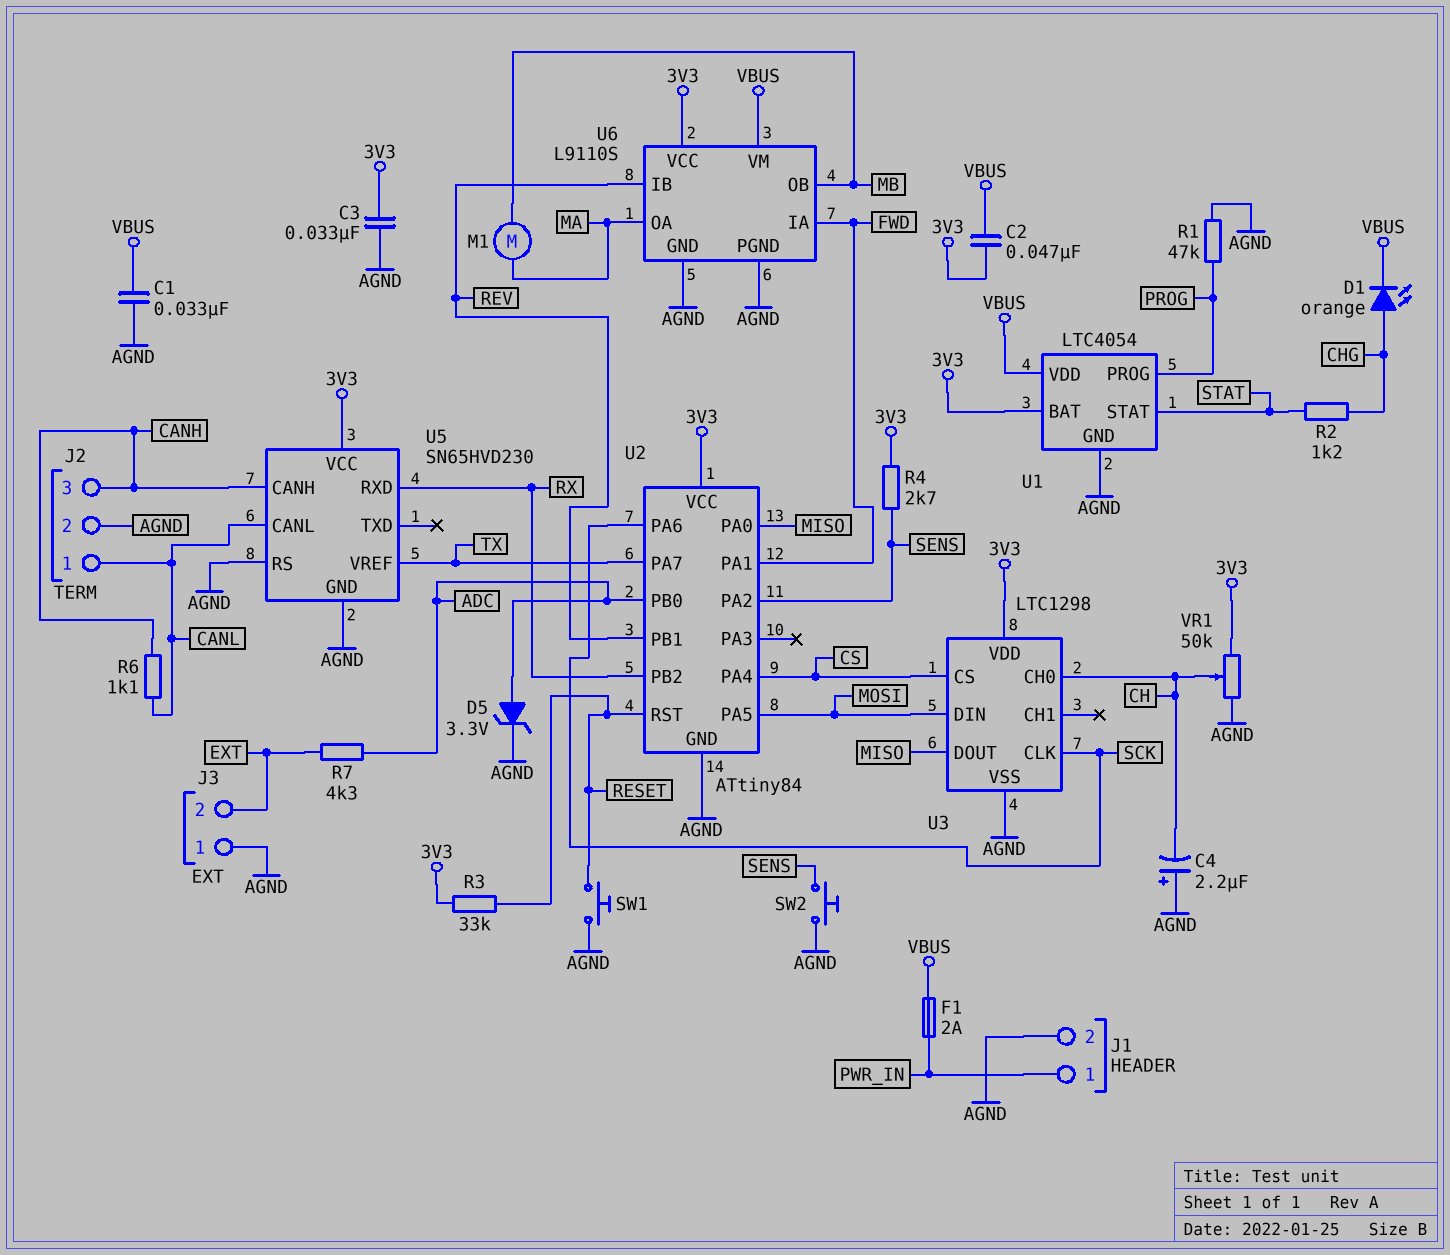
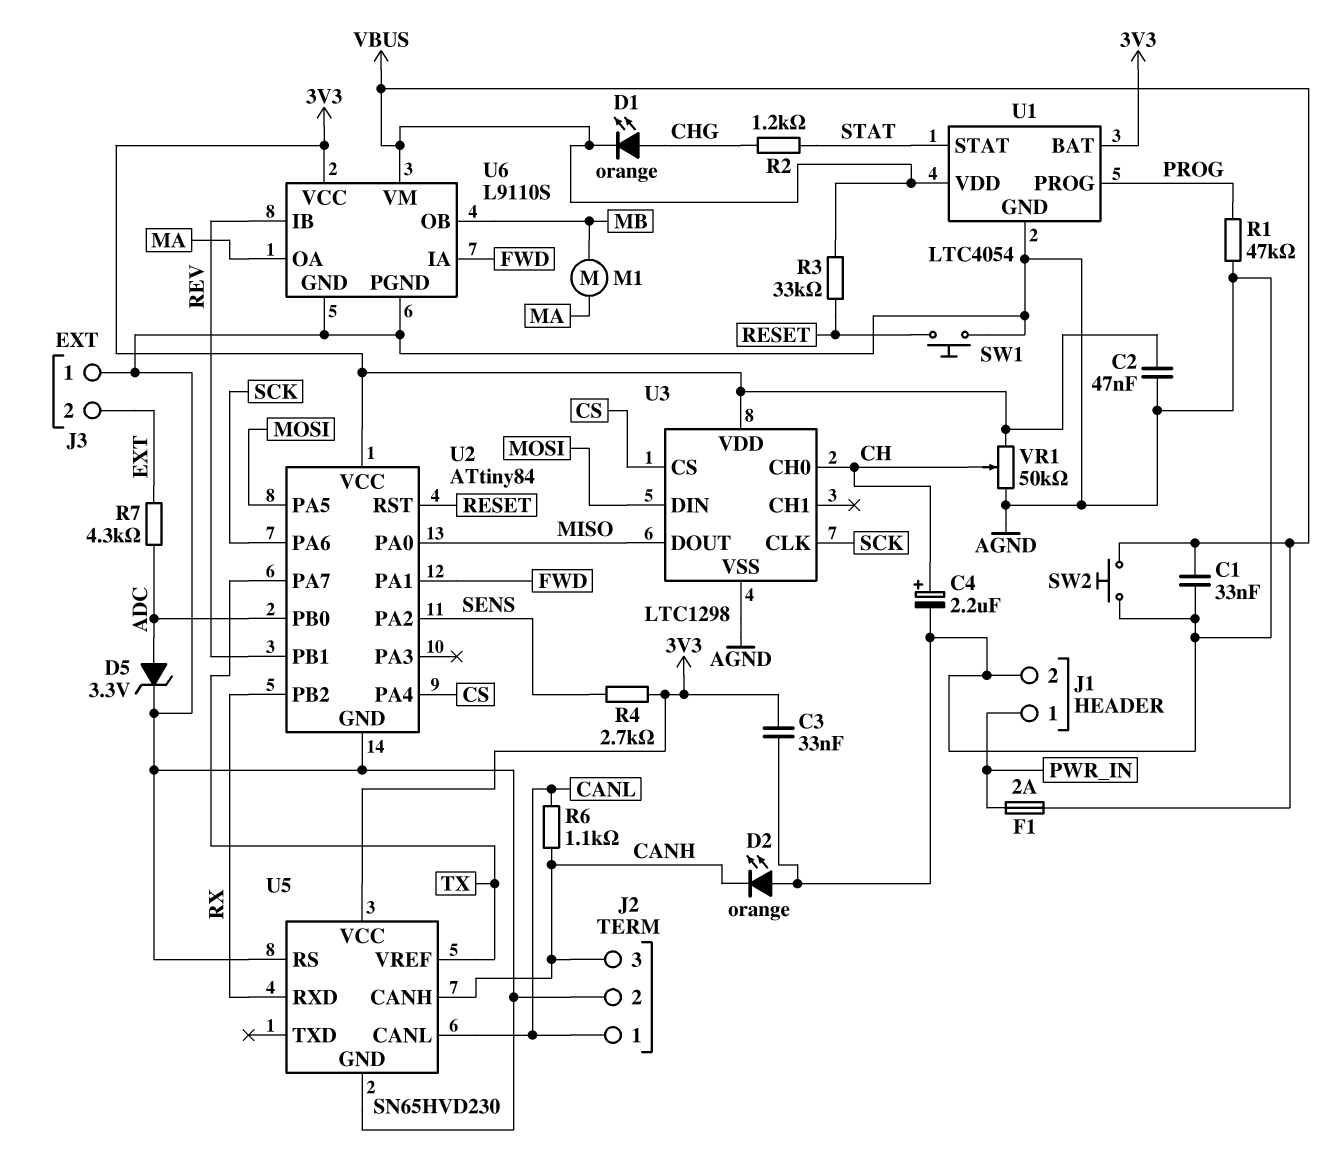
C2: 47nF (3V3, VBUS) -> 47nF (3V3, AGND)
C4: 2.2uF (plus AGND, minus CH) -> 2.2uF (plus CH, minus AGND)
D2: none -> LED orange (A AGND, K CANH)
R3: 33k (3V3, RESET) -> 33k (RESET, VBUS)
SW2: button (AGND, SENS) -> button (AGND, VBUS)

